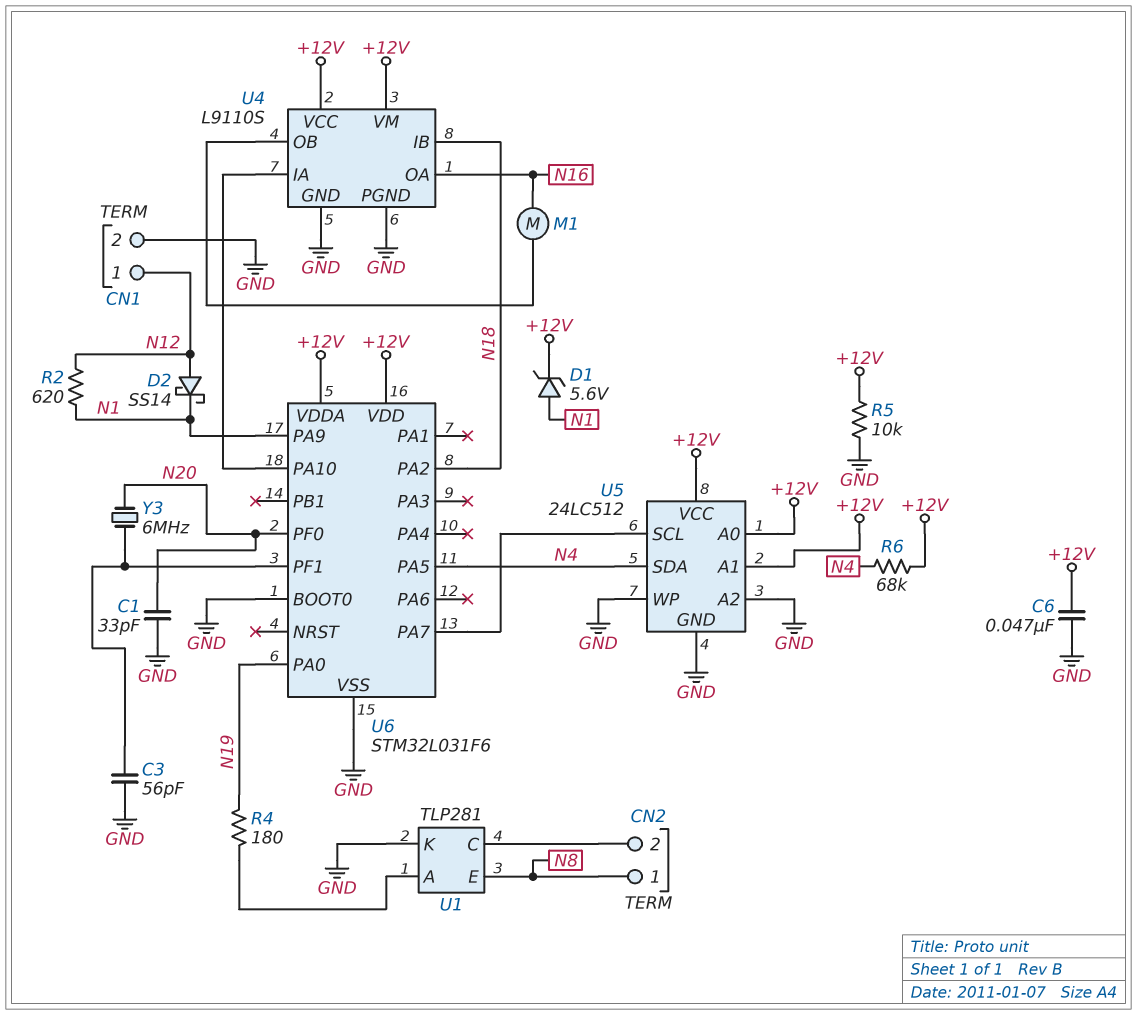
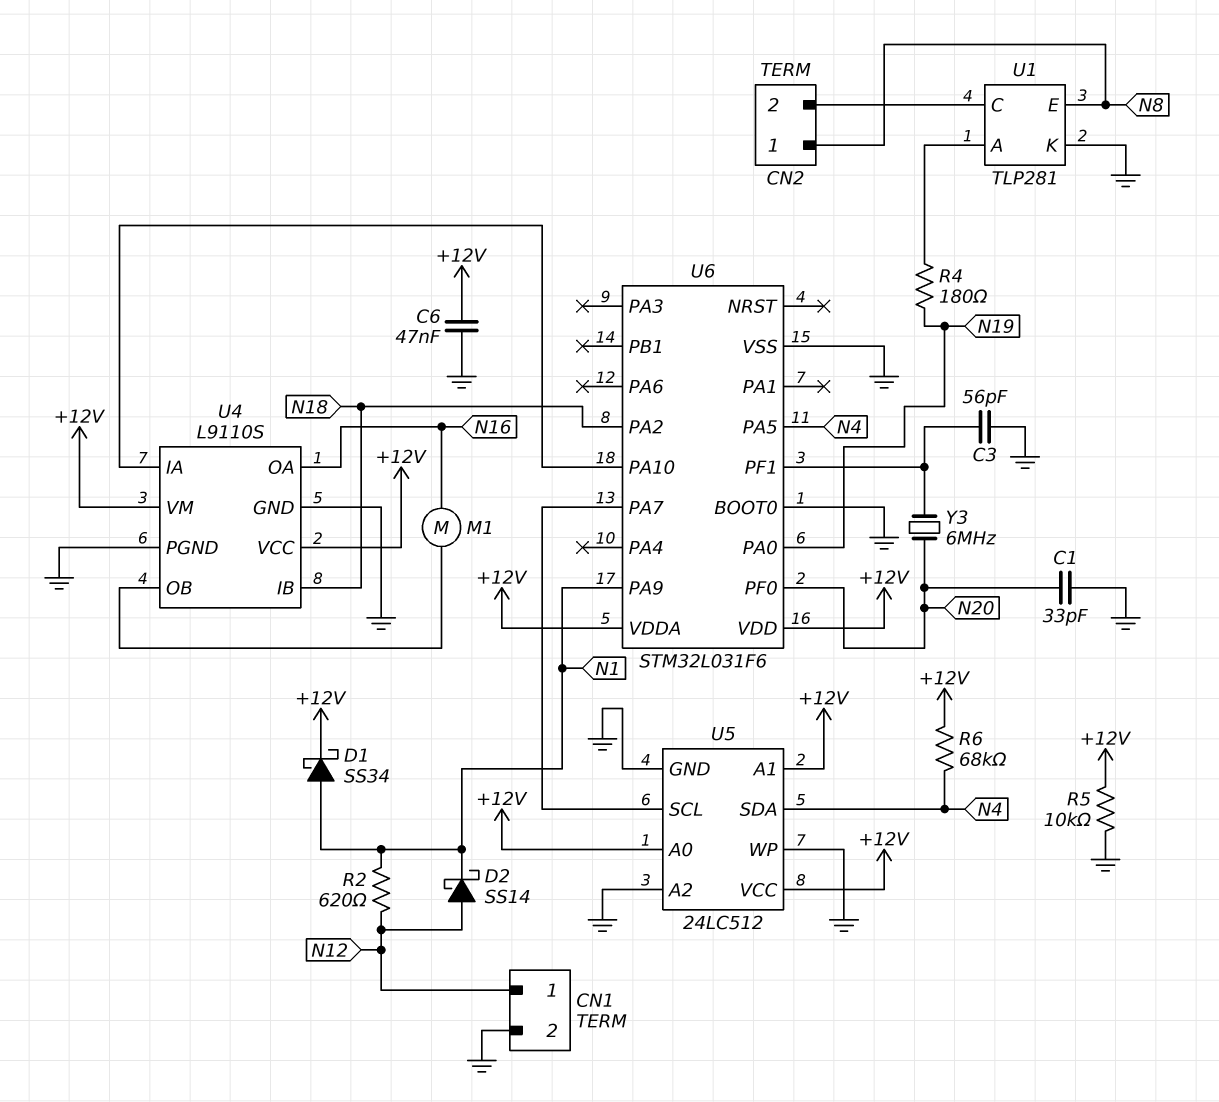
D1: zener 5.6V (A N1, K +12V) -> schottky SS34 (A N1, K +12V)

